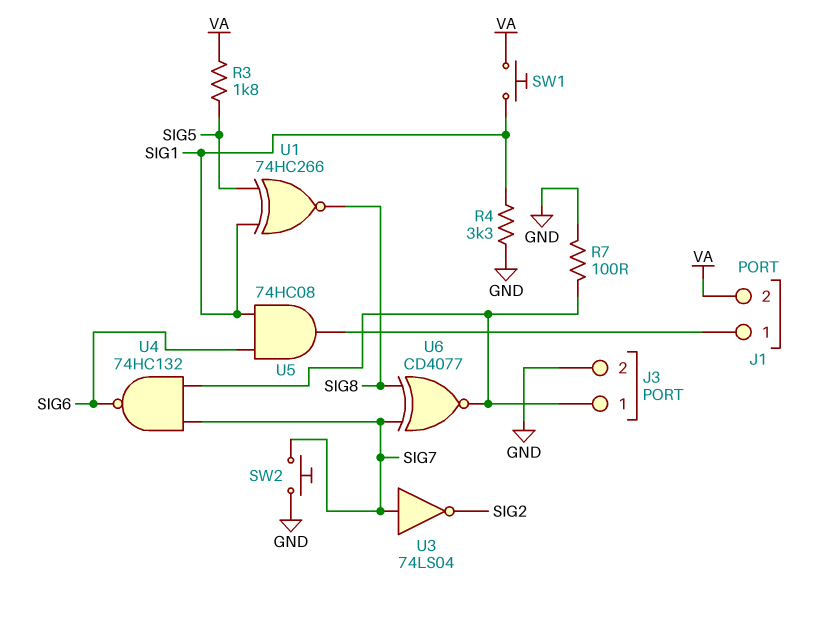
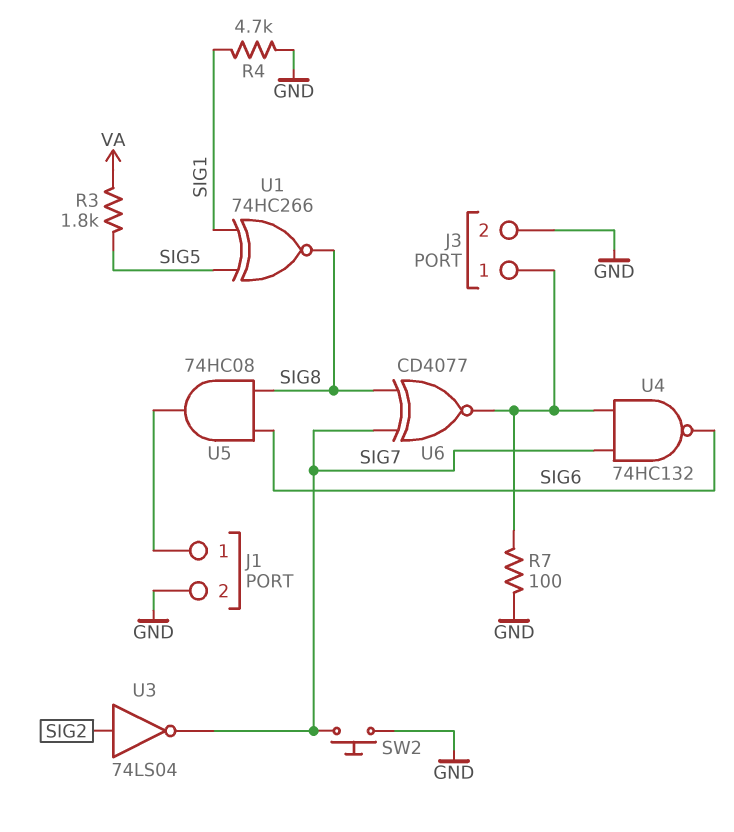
J1 pin 2: VA -> GND
R4: 3.3k (GND, SIG1) -> 4.7k (GND, SIG1)
SW1: button (SIG1, VA) -> none
U3: NOT 74LS04 (in SIG7, out SIG2) -> NOT 74LS04 (in SIG2, out SIG7)
U5: AND 74HC08 (in SIG1, in SIG6, out J1/1) -> AND 74HC08 (in SIG6, in SIG8, out J1/1)

